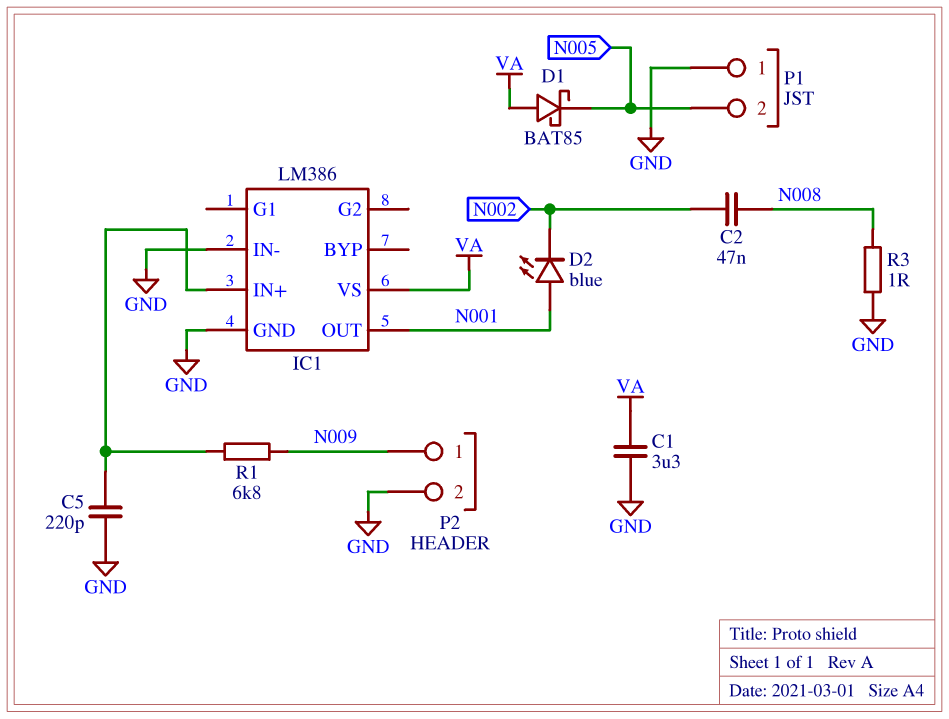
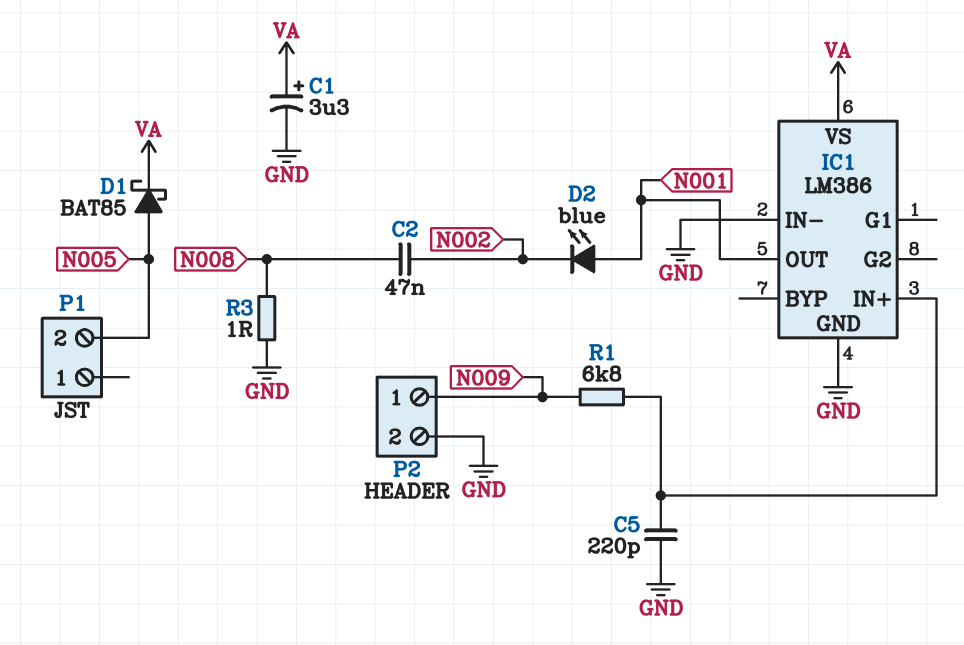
C1: 3.3uF (GND, VA) -> 3.3uF (plus VA, minus GND)
D1: schottky BAT85 (A VA, K N005) -> schottky BAT85 (A N005, K VA)
P1 pin 1: GND -> none

